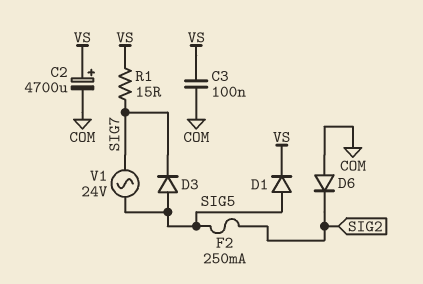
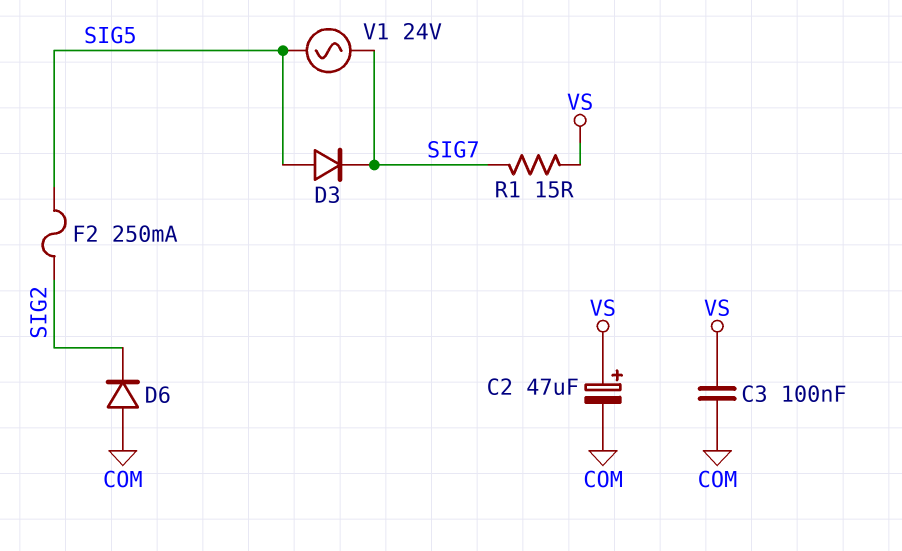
C2: 4700uF (plus VS, minus COM) -> 47uF (plus VS, minus COM)
D1: diode (A SIG5, K VS) -> none

